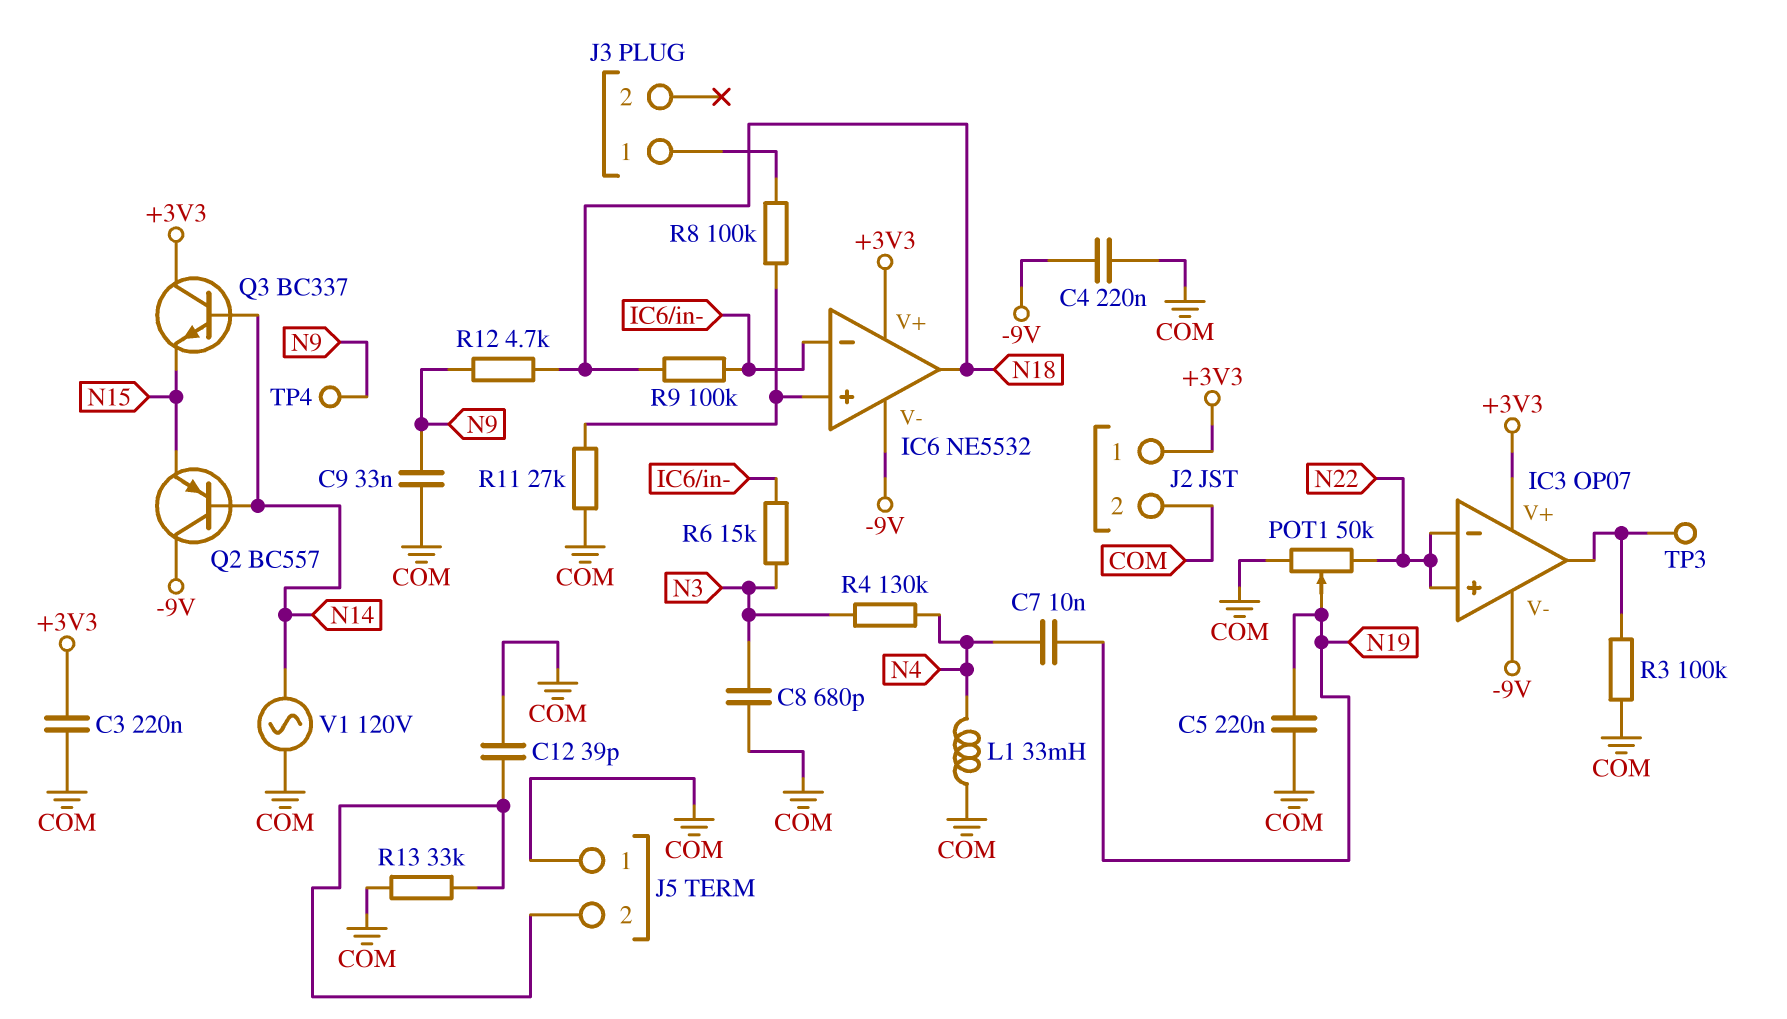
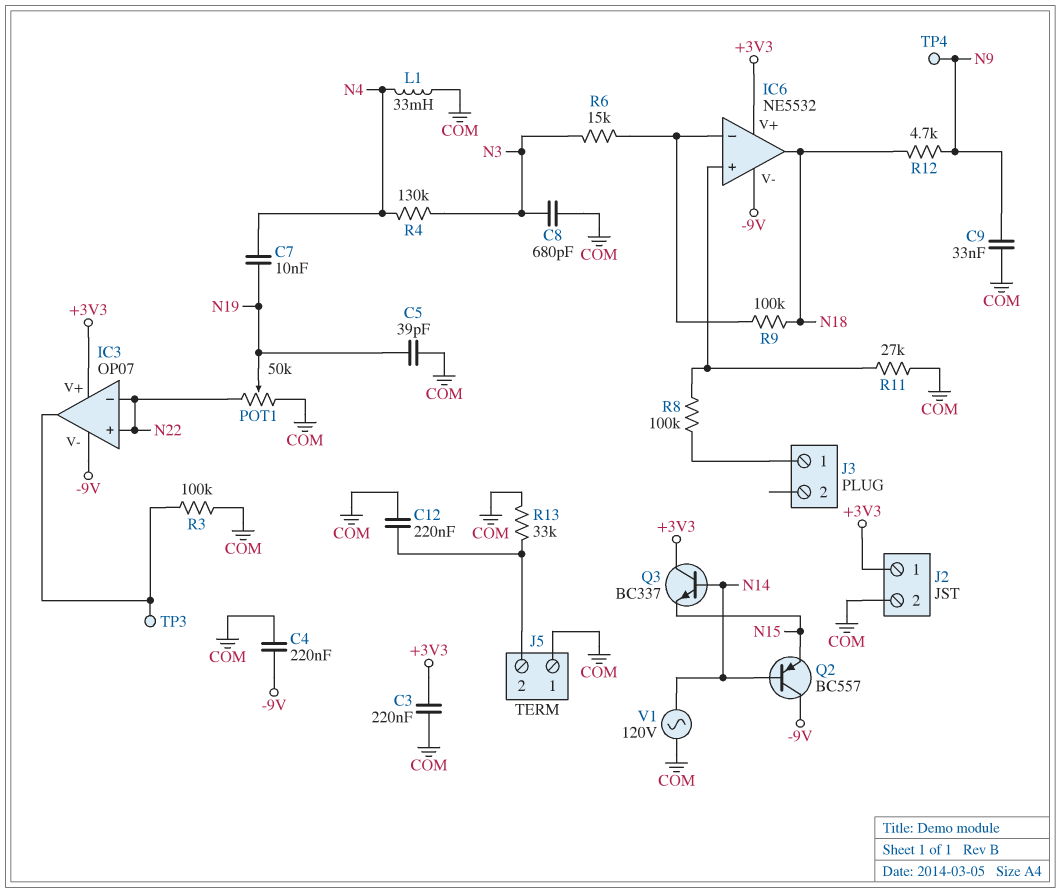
C5: 220nF (COM, N19) -> 39pF (COM, N19)
C12: 39pF (COM, J5/2) -> 220nF (COM, J5/2)

